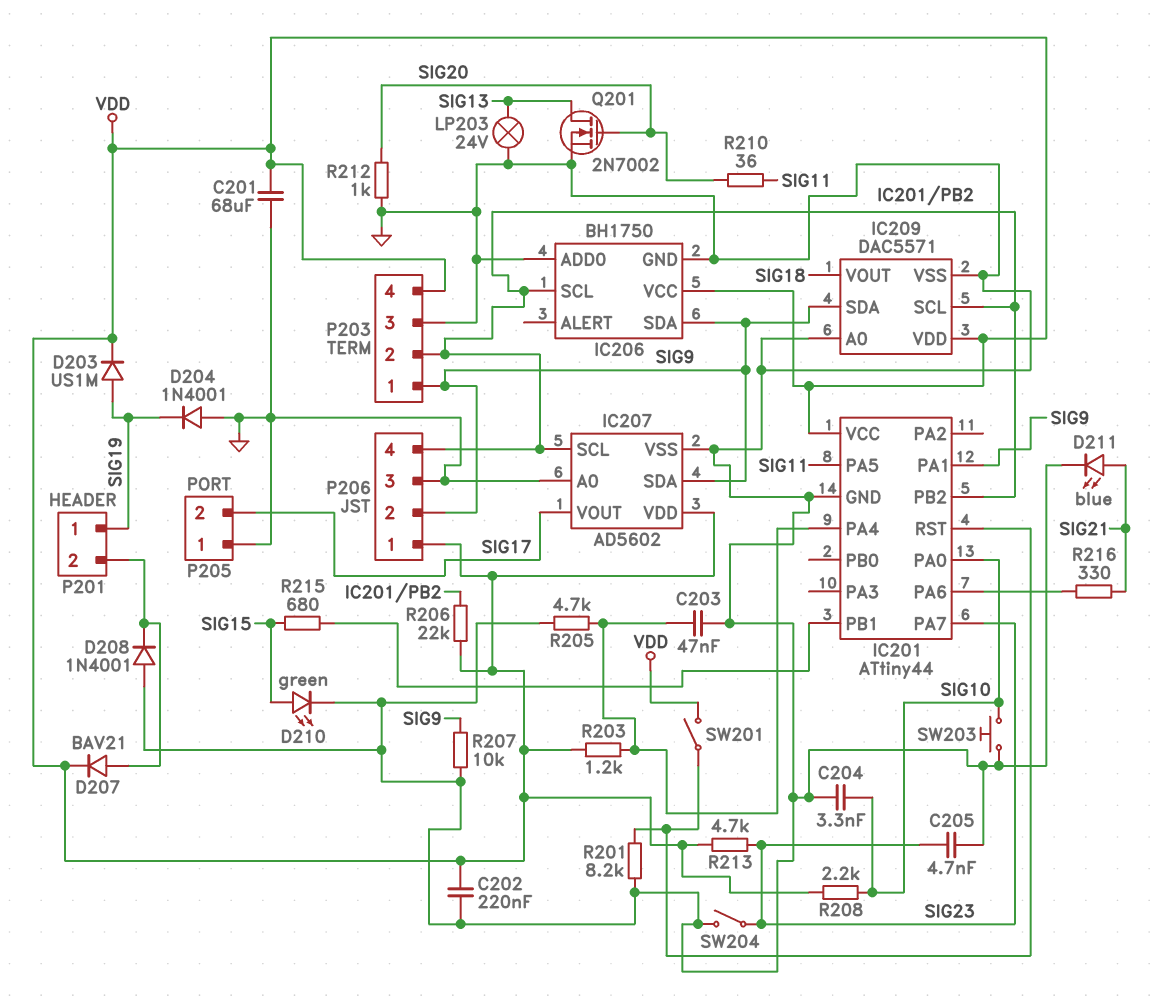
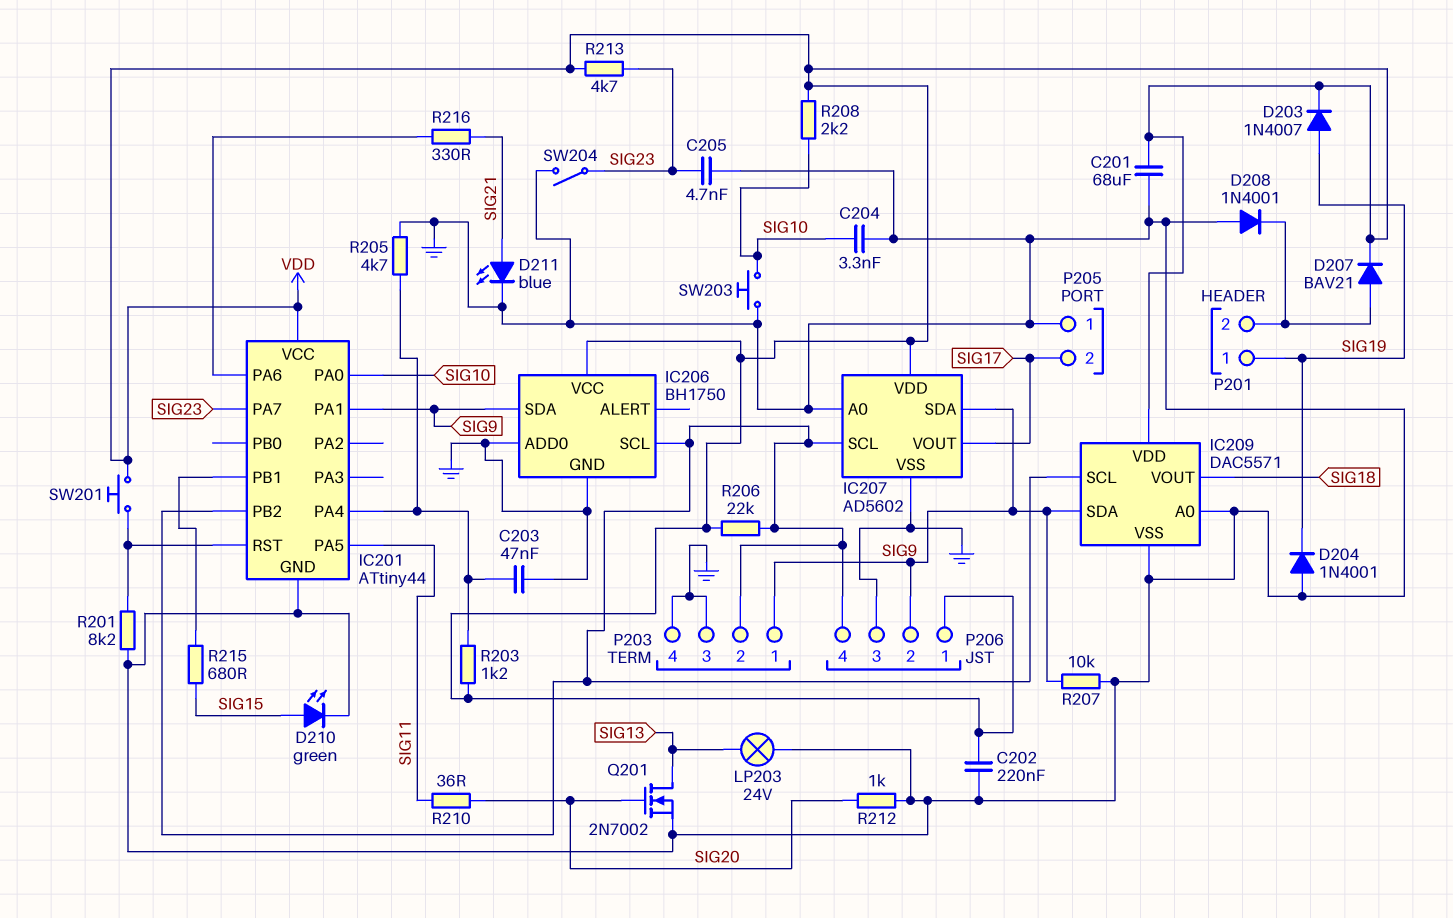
D203: diode US1M (A SIG19, K VDD) -> diode 1N4007 (A SIG19, K VDD)
P203 pin 4: VDD -> GND
SW201: switch (IC201/RST, VDD) -> button (IC201/RST, VDD)

